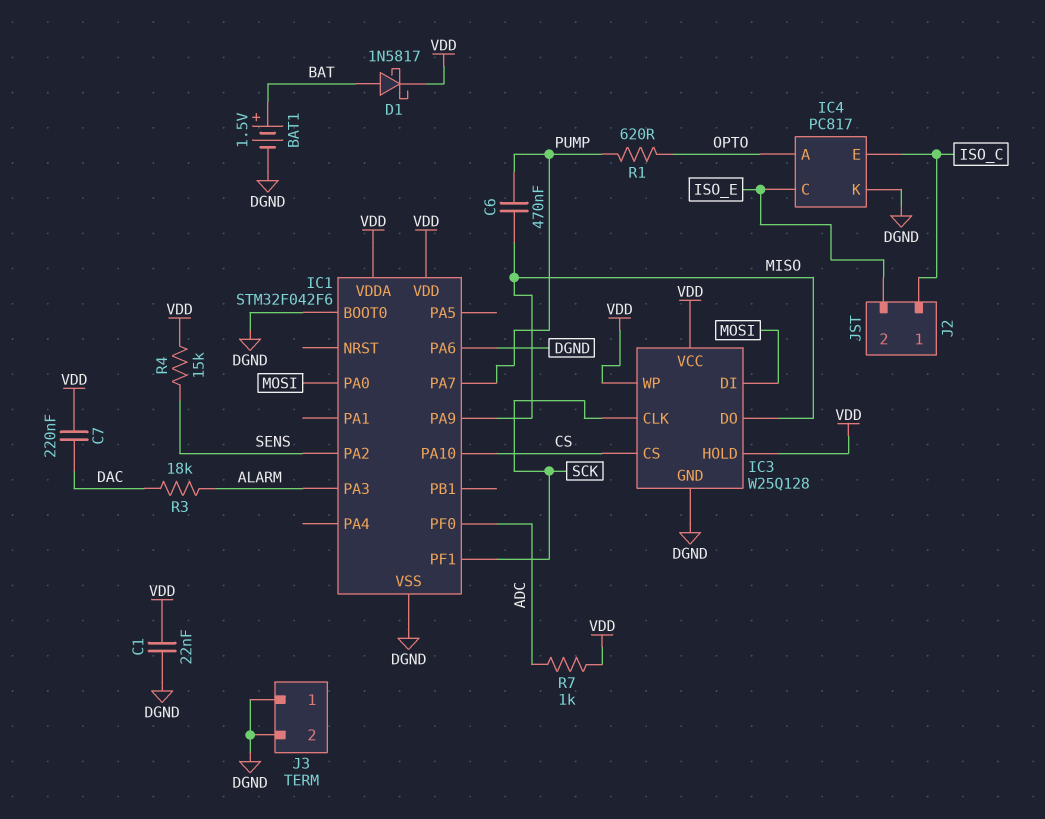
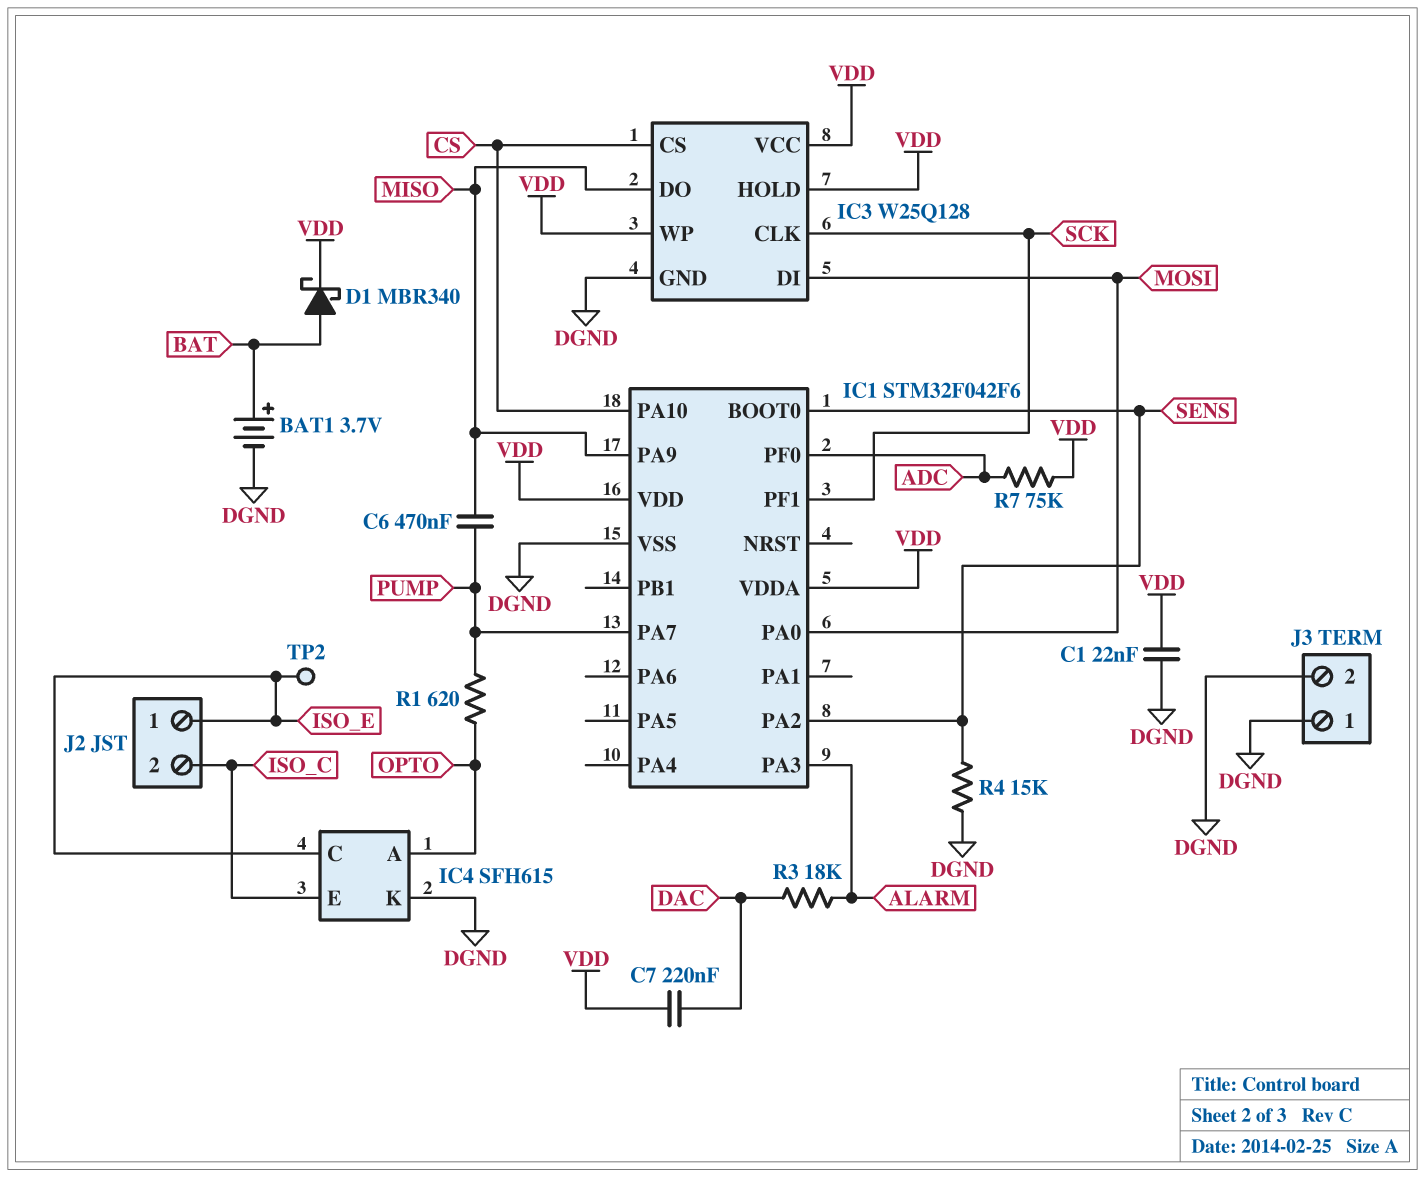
BAT1: 1.5V (plus BAT, minus DGND) -> 3.7V (plus BAT, minus DGND)
D1: schottky 1N5817 (A BAT, K VDD) -> schottky MBR340 (A BAT, K VDD)
IC1 pin BOOT0: DGND -> SENS
IC1 pin PA6: DGND -> none
IC4: PC817 -> SFH615
J2 pin 1: ISO_C -> ISO_E
J2 pin 2: ISO_E -> ISO_C
R4: 15k (SENS, VDD) -> 15k (DGND, SENS)
R7: 1k (ADC, VDD) -> 75k (ADC, VDD)
TP2: none -> test point (ISO_E)

